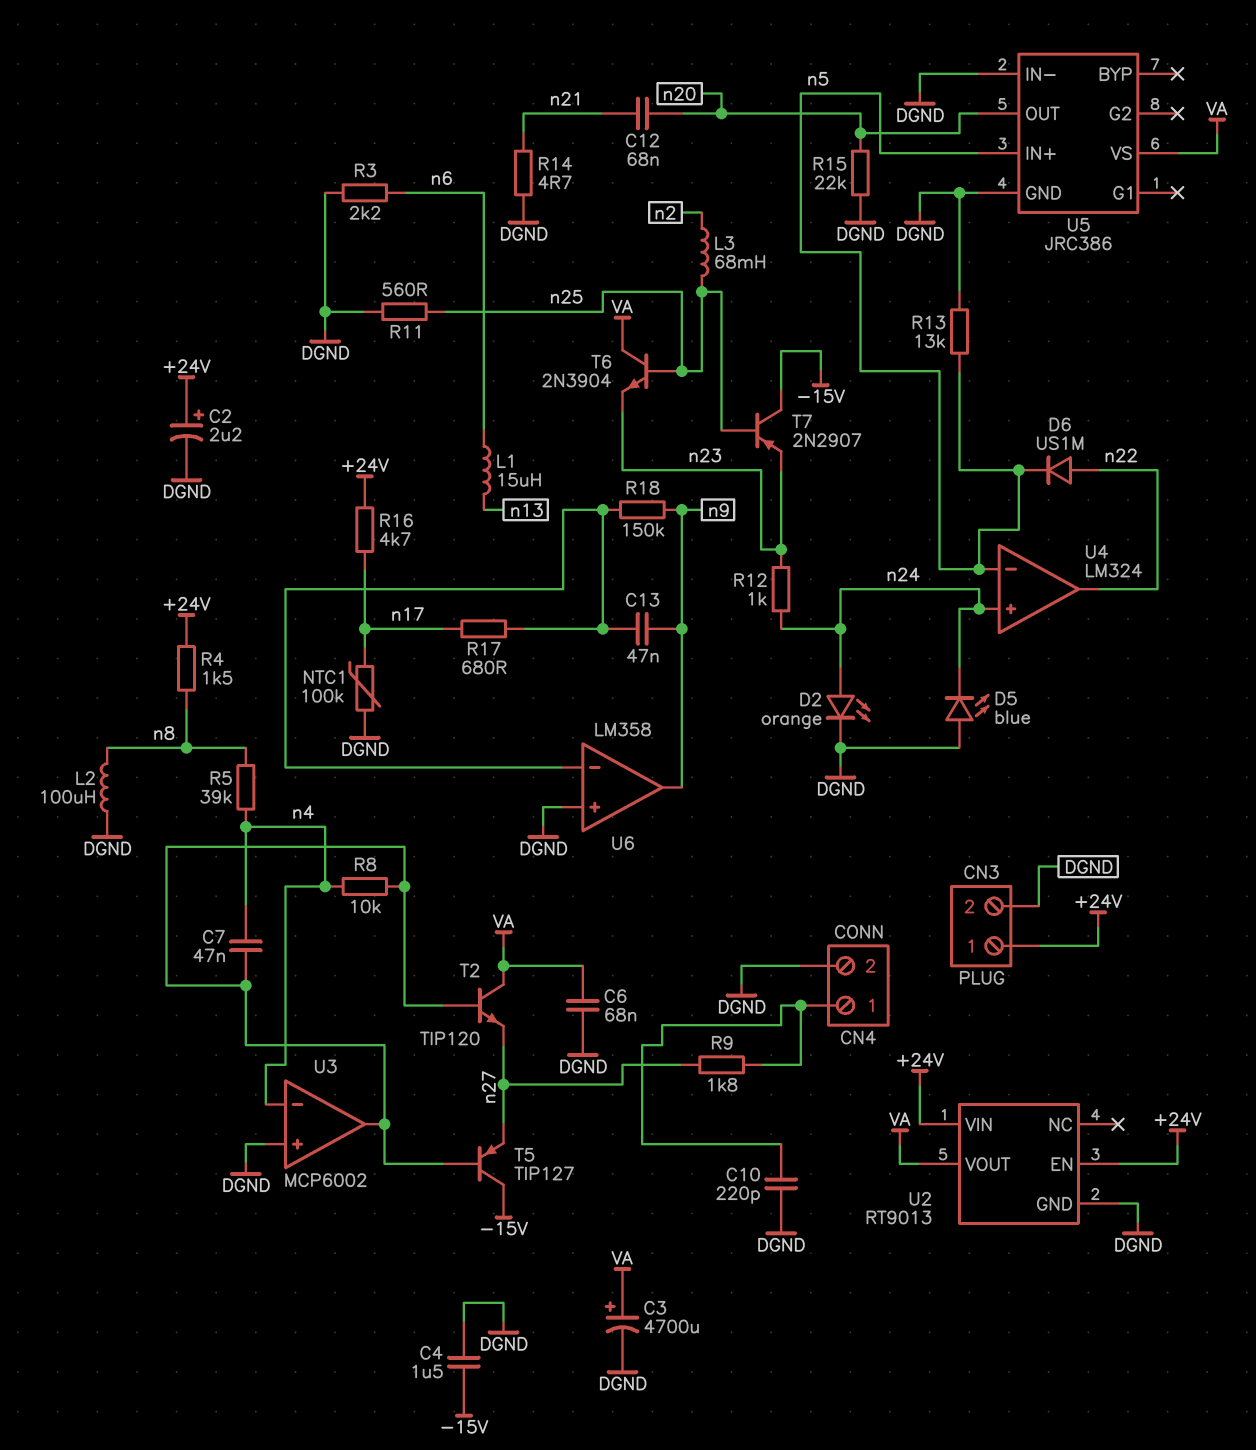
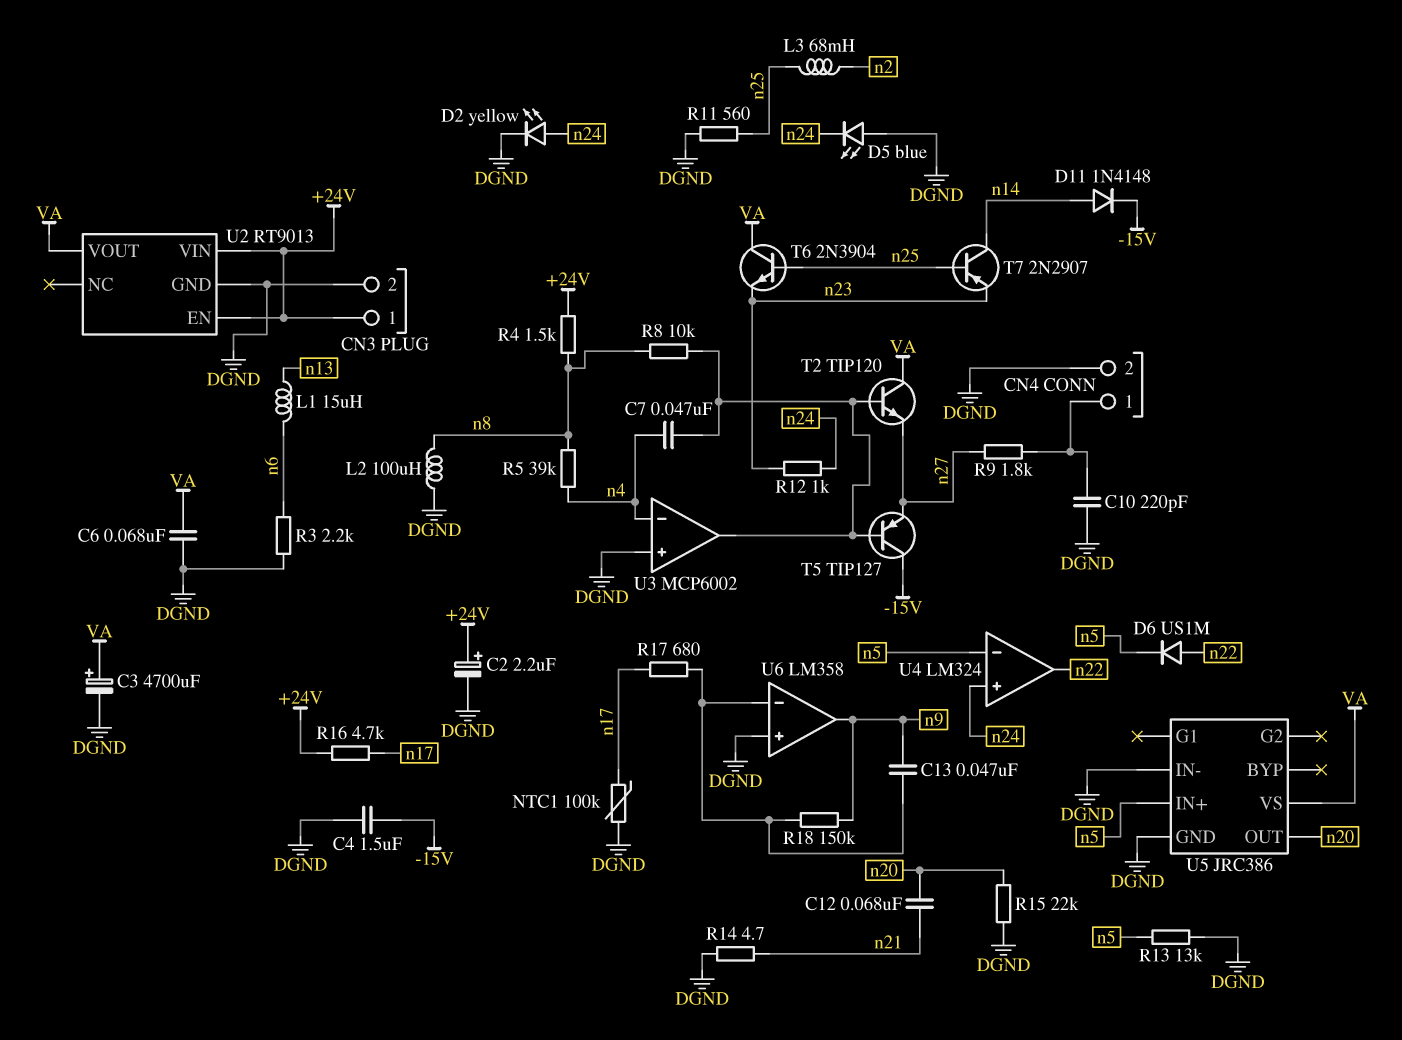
D2: LED orange (A n24, K DGND) -> LED yellow (A n24, K DGND)
D11: none -> diode 1N4148 (A n14, K -15V)
R8: 10k (U3/out, n4) -> 10k (U3/out, n8)
T7: PNP 2N2907 (B n25, C -15V, E n23) -> PNP 2N2907 (B n25, C n14, E n23)

